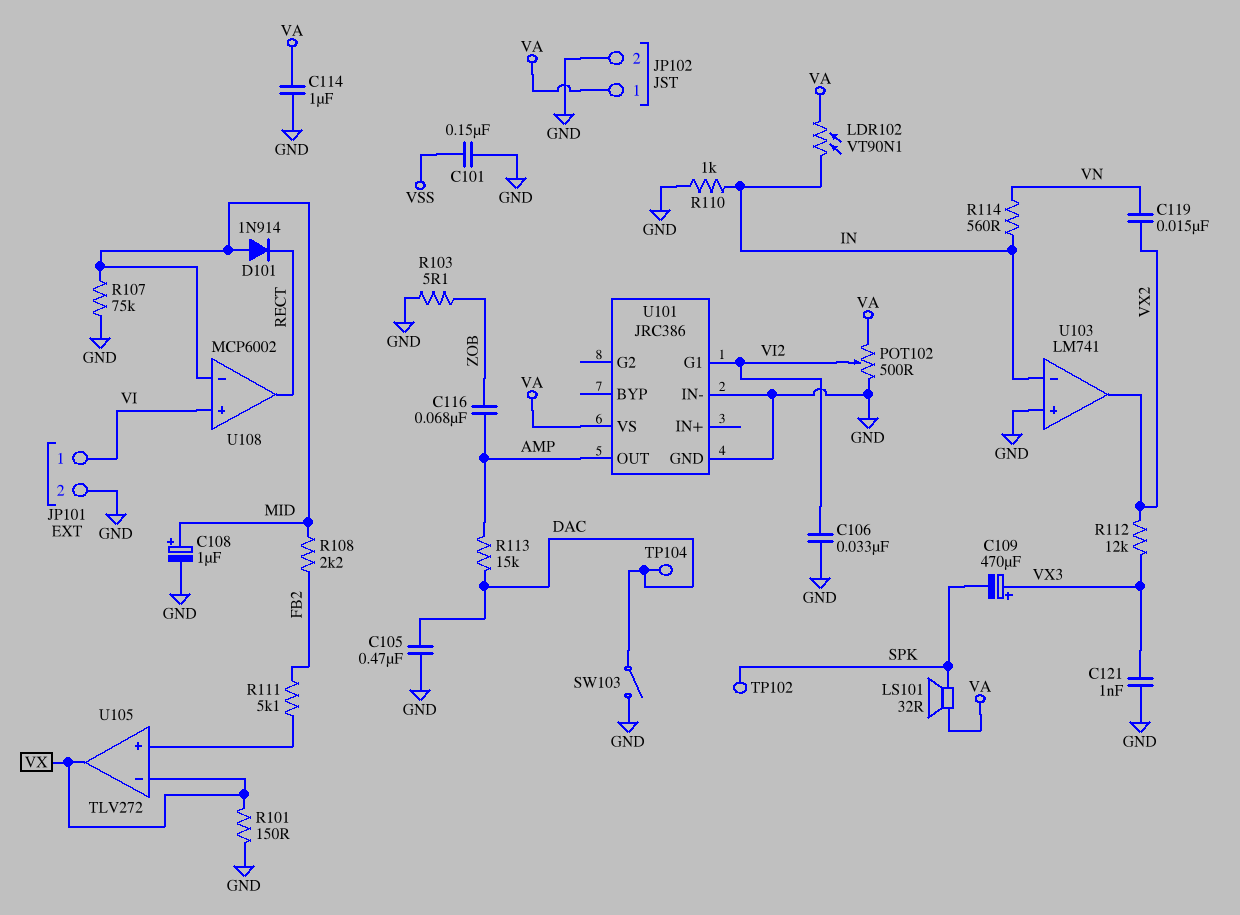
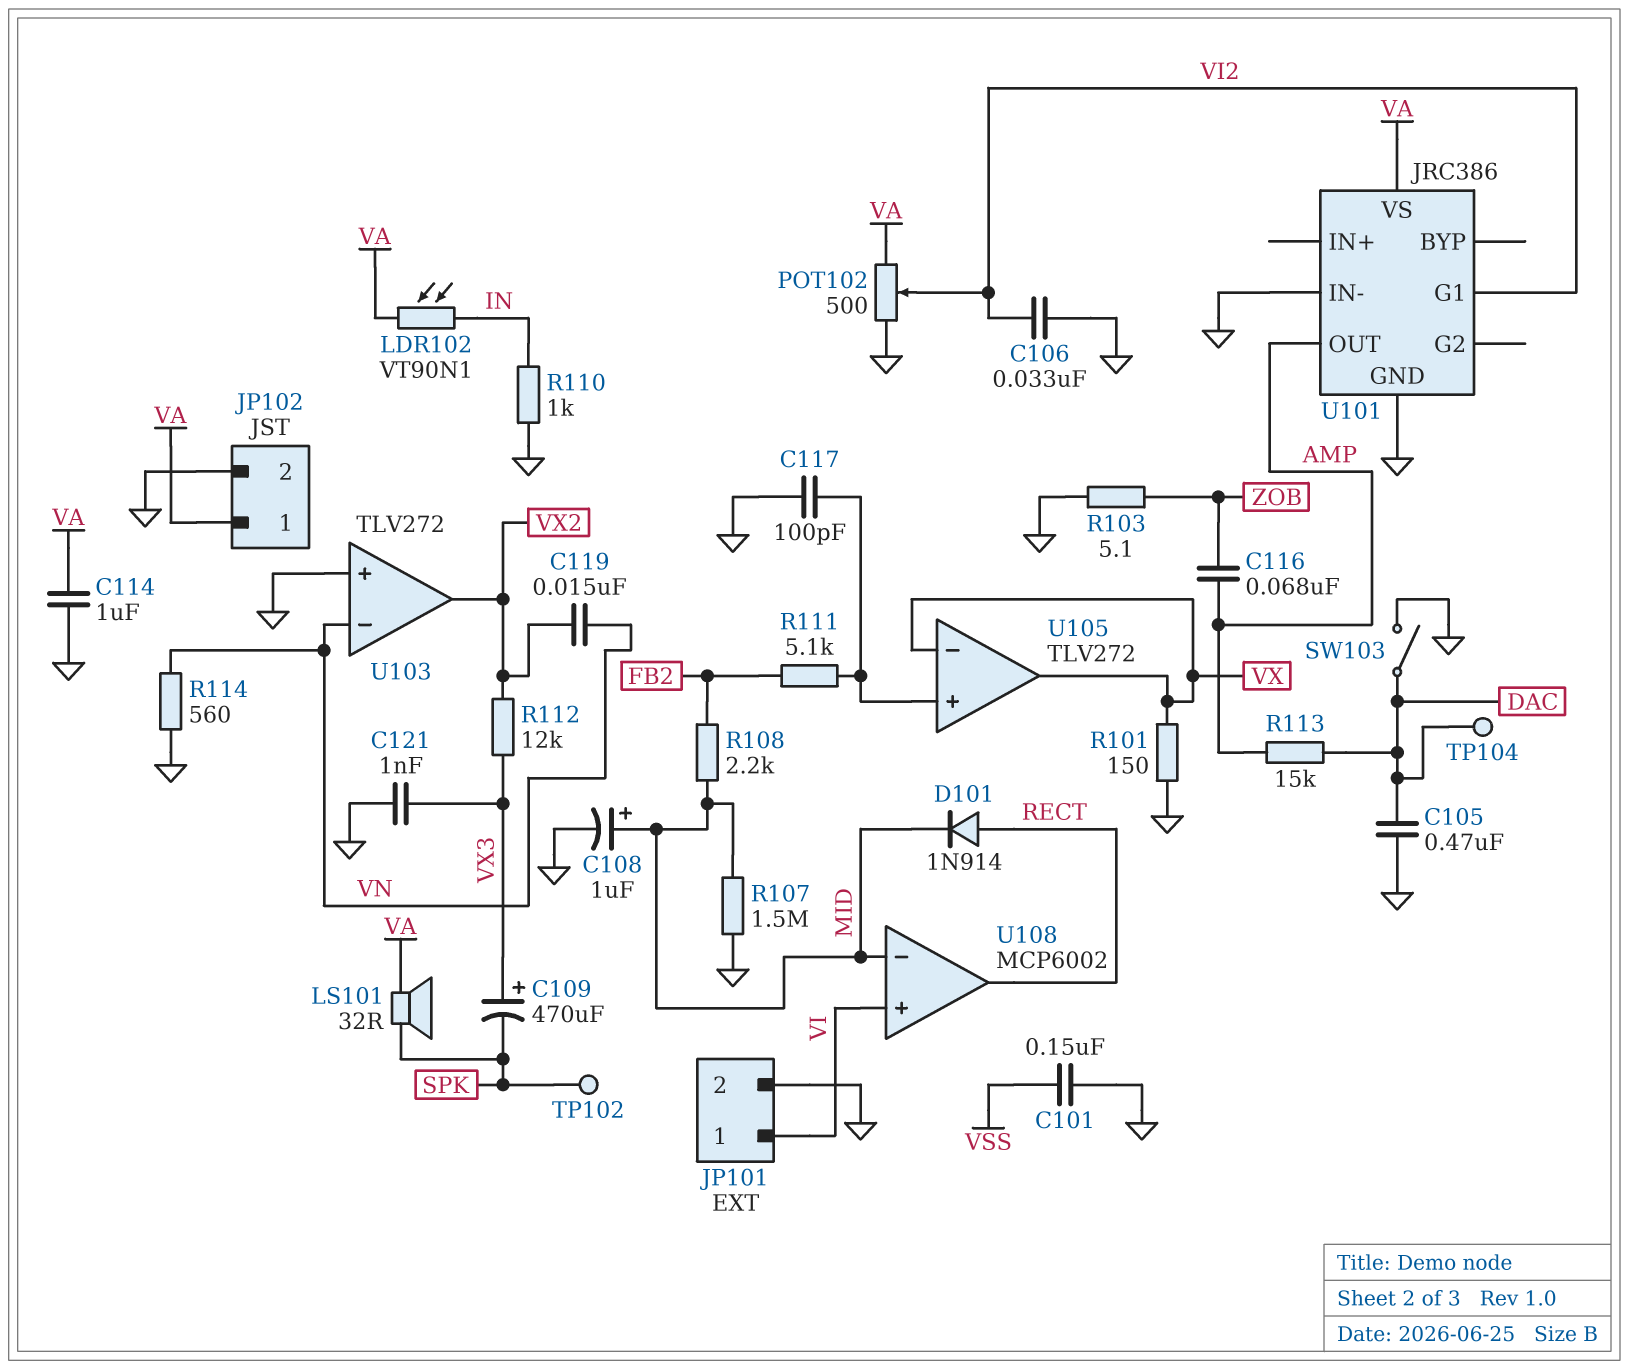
C117: none -> 100pF (GND, U105/in+)
D101: diode 1N914 (A MID, K RECT) -> diode 1N914 (A RECT, K MID)
R107: 75k (GND, MID) -> 1.5M (GND, MID)
R114: 560 (IN, VN) -> 560 (GND, VN)
U103: LM741 -> TLV272
U103 pin in-: IN -> VN

